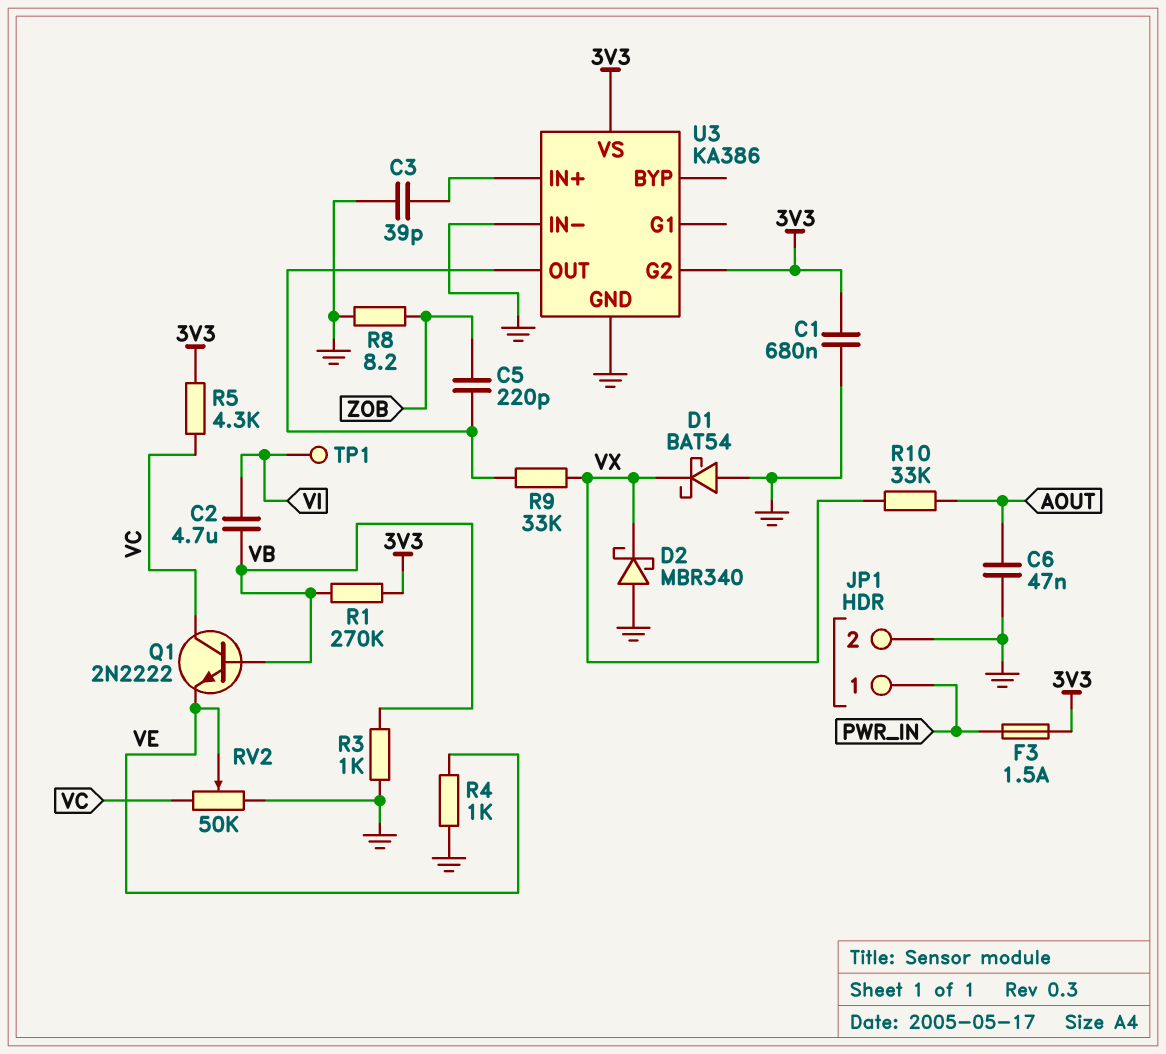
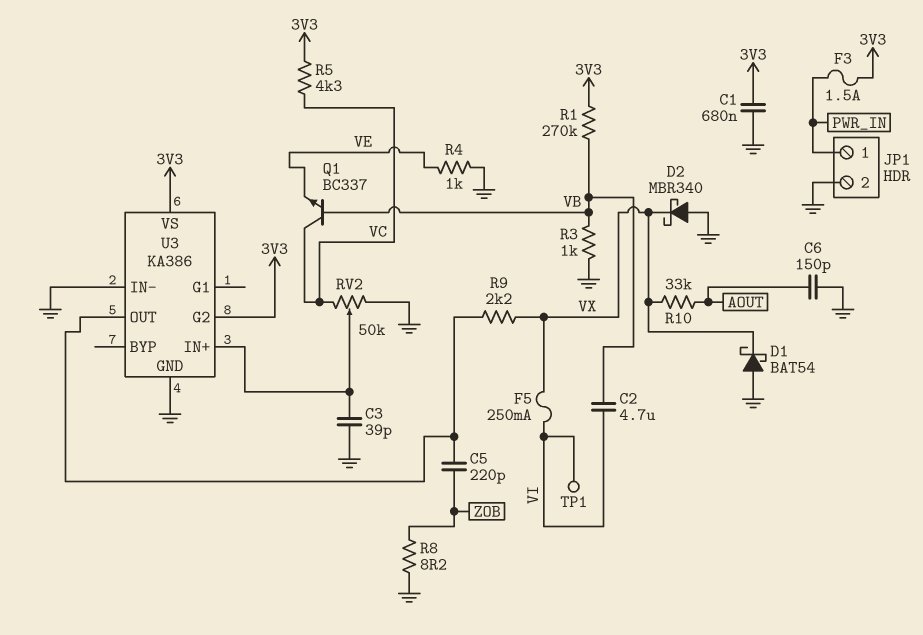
C6: 47nF (AOUT, GND) -> 150pF (AOUT, GND)
F5: none -> 250mA (VI, VX)
Q1: NPN 2N2222 (B VB, C VC, E VE) -> NPN BC337 (B VB, C VC, E VE)
R9: 33k (U3/OUT, VX) -> 2.2k (U3/OUT, VX)
RV2: 50k (GND, VC, wiper VE) -> 50k (GND, VC, wiper U3/IN+)

